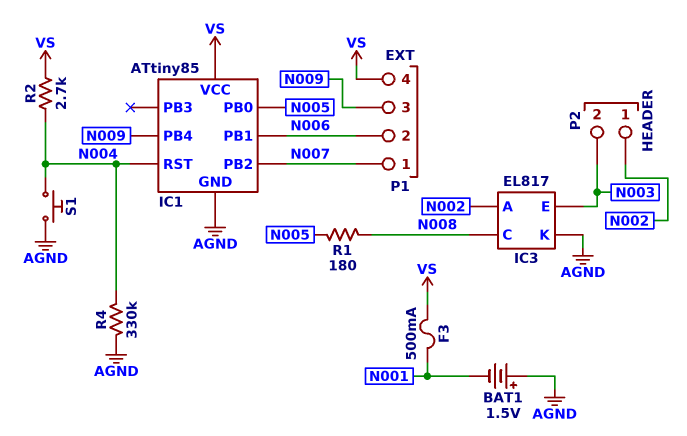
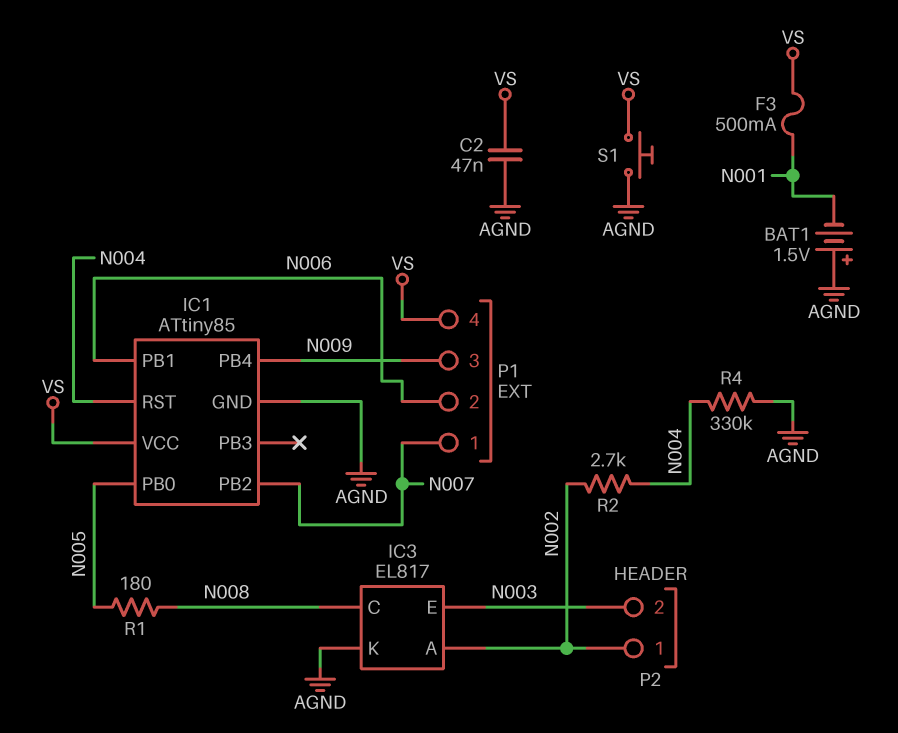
C2: none -> 47nF (AGND, VS)
R2: 2.7k (N004, VS) -> 2.7k (N002, N004)
S1: button (AGND, N004) -> button (AGND, VS)

